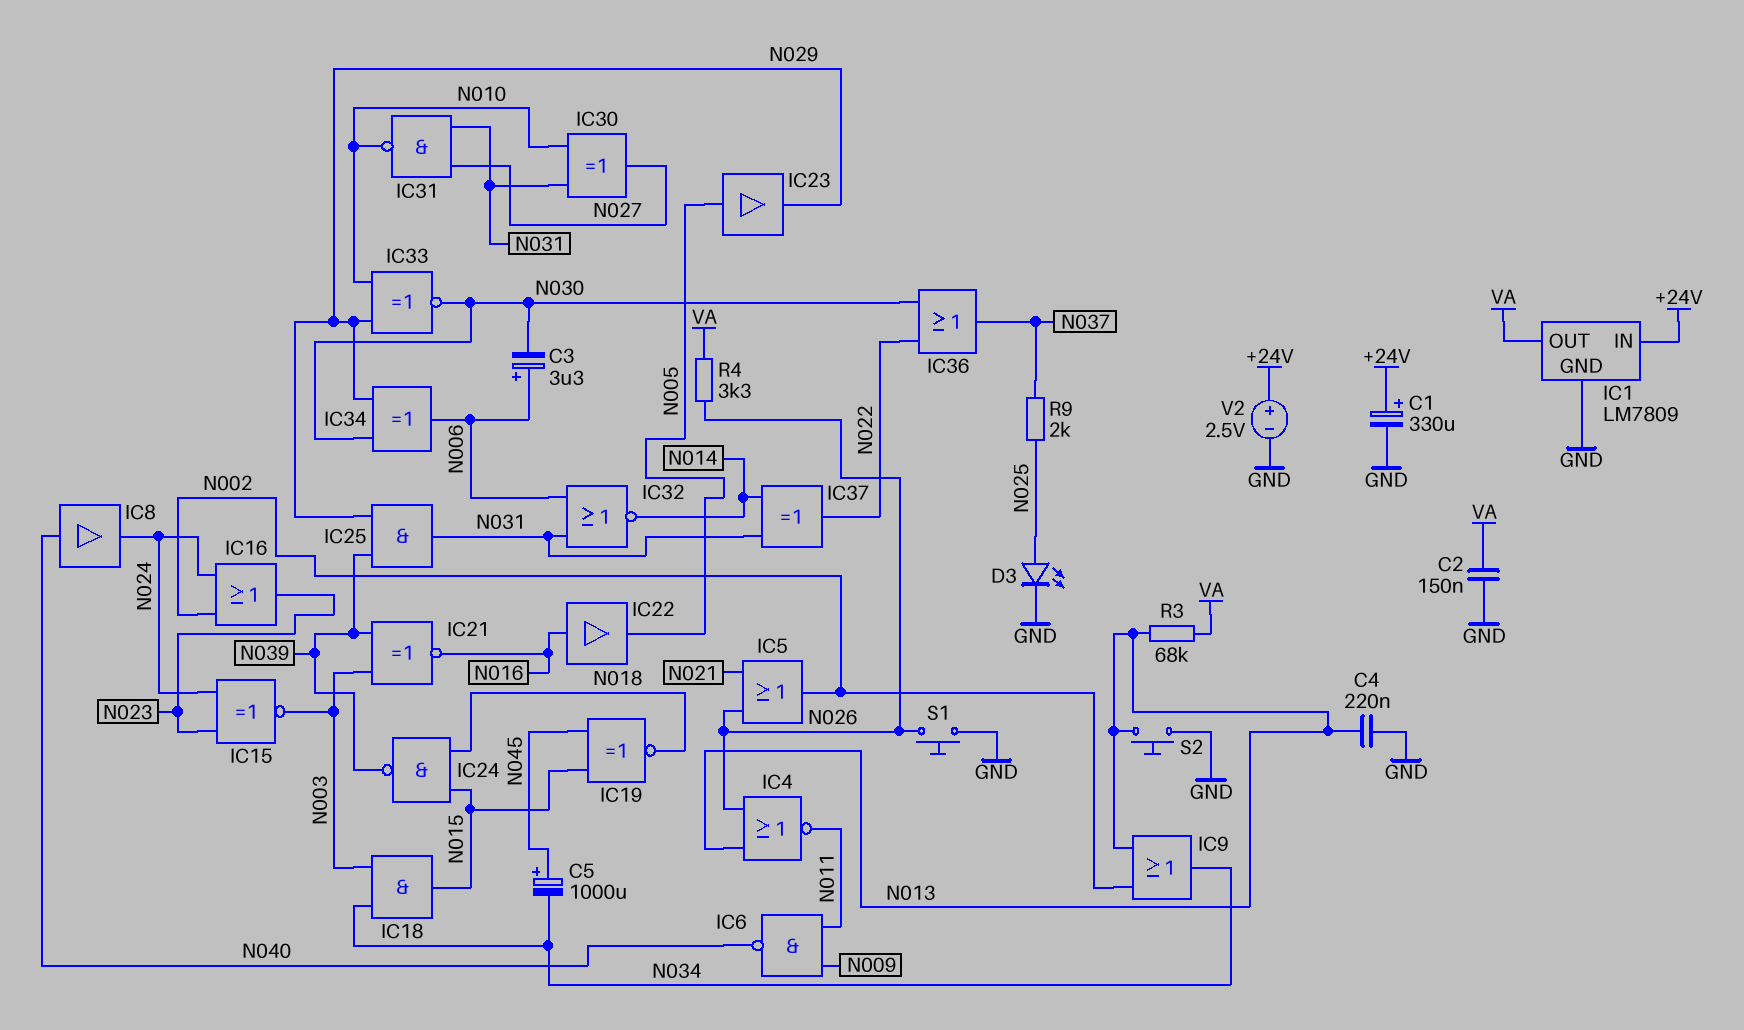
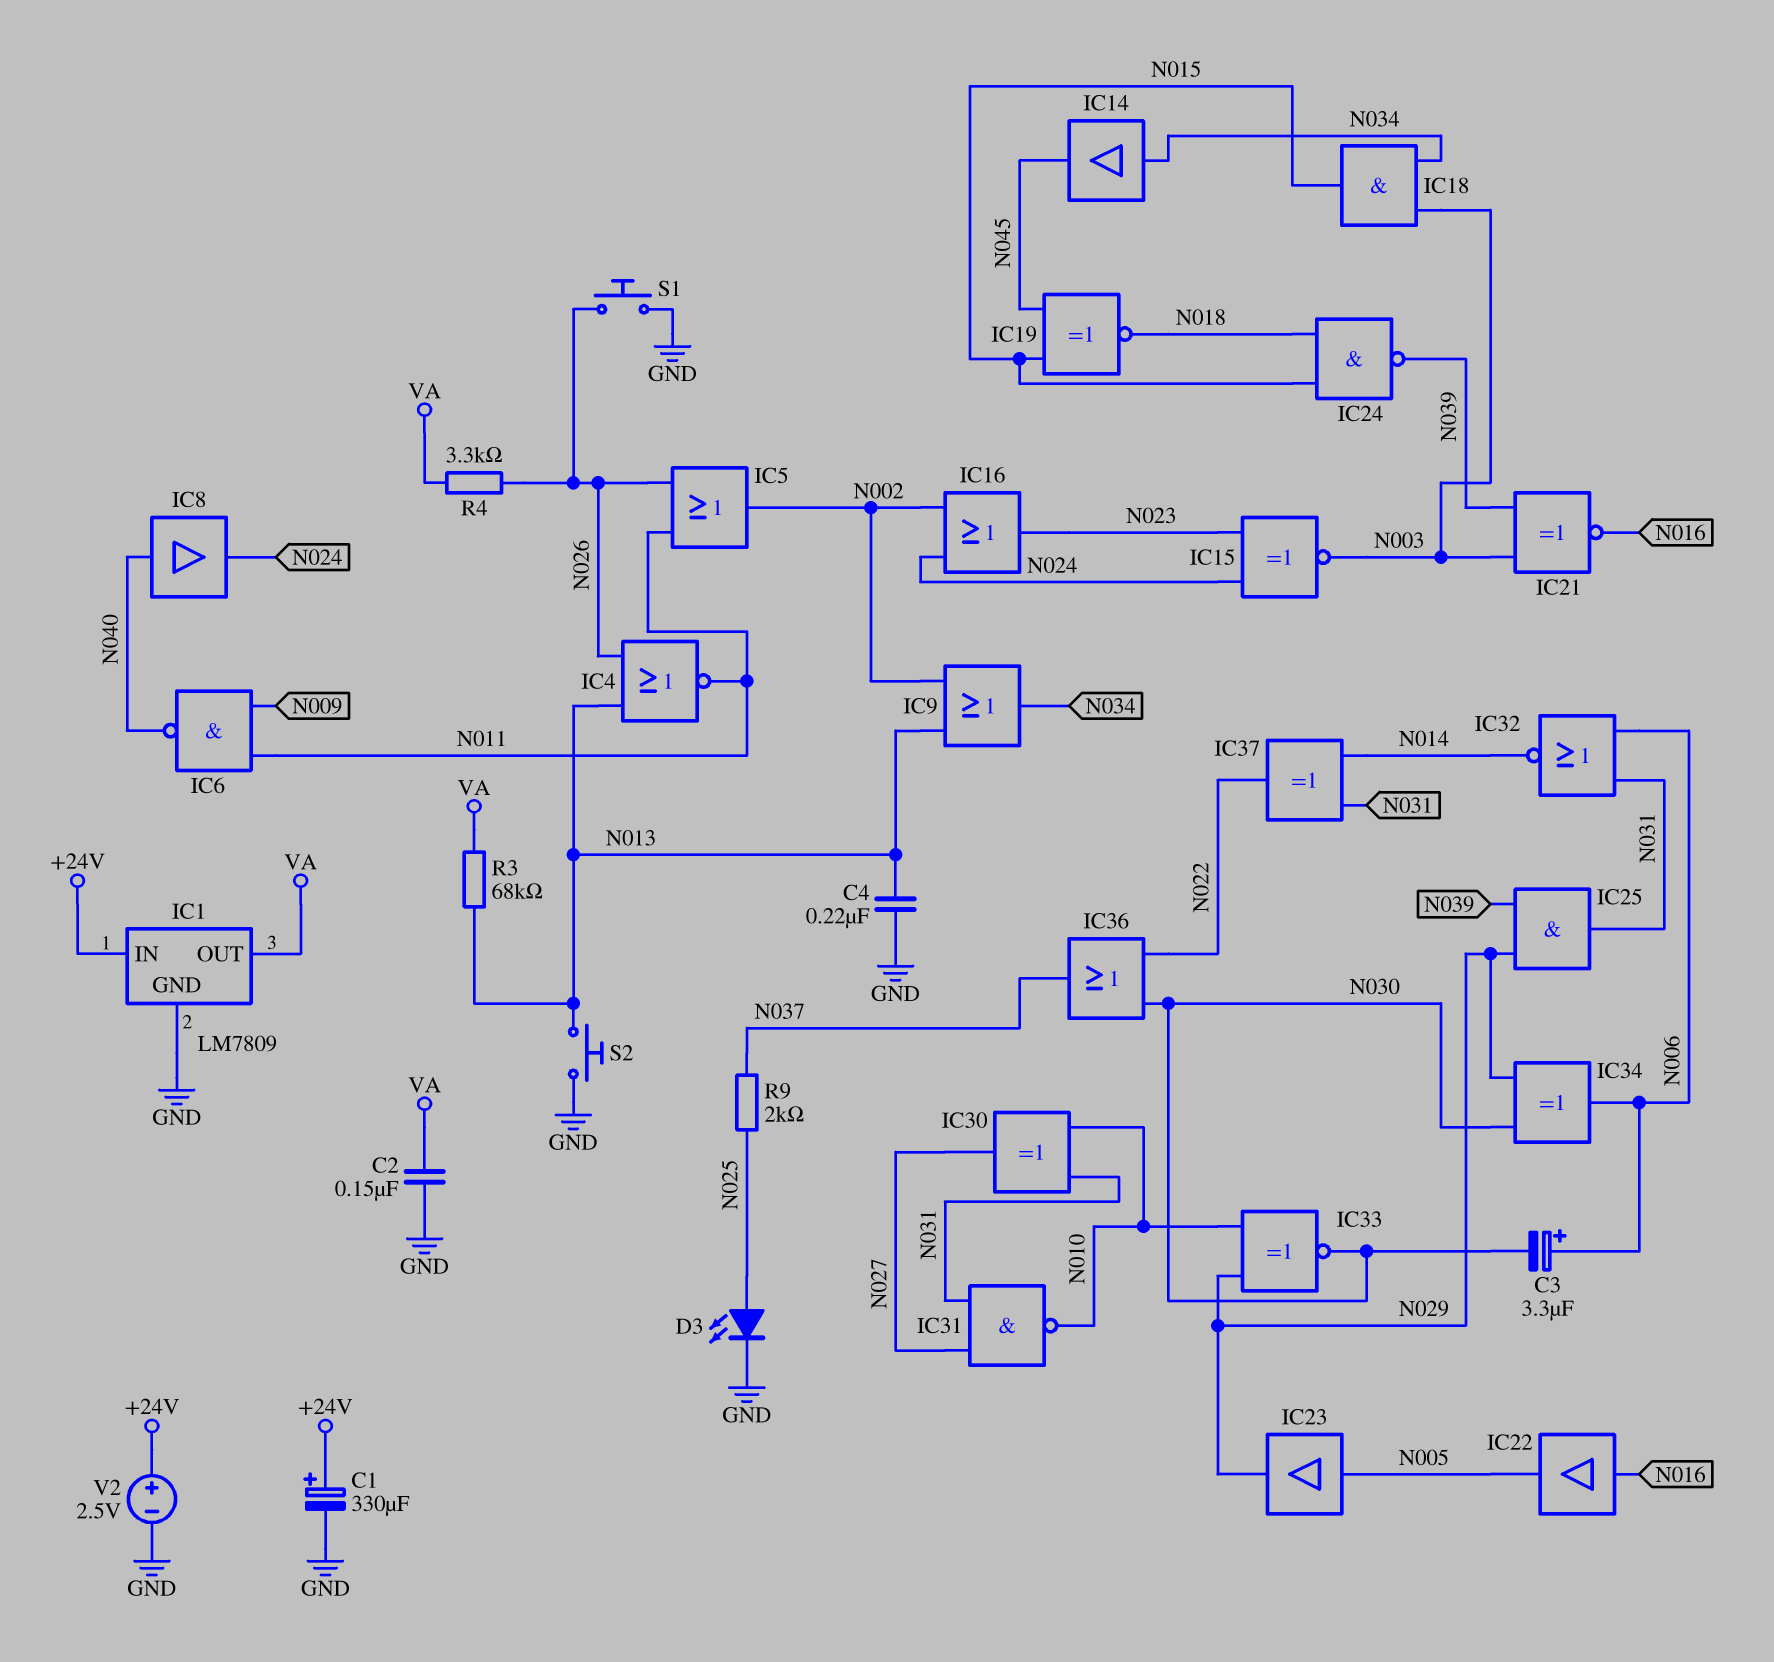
C5: 1000uF (plus N045, minus N034) -> none
IC5: OR (in N021, in N026, out N002) -> OR (in N011, in N026, out N002)
IC14: none -> buffer (in N034, out N045)

